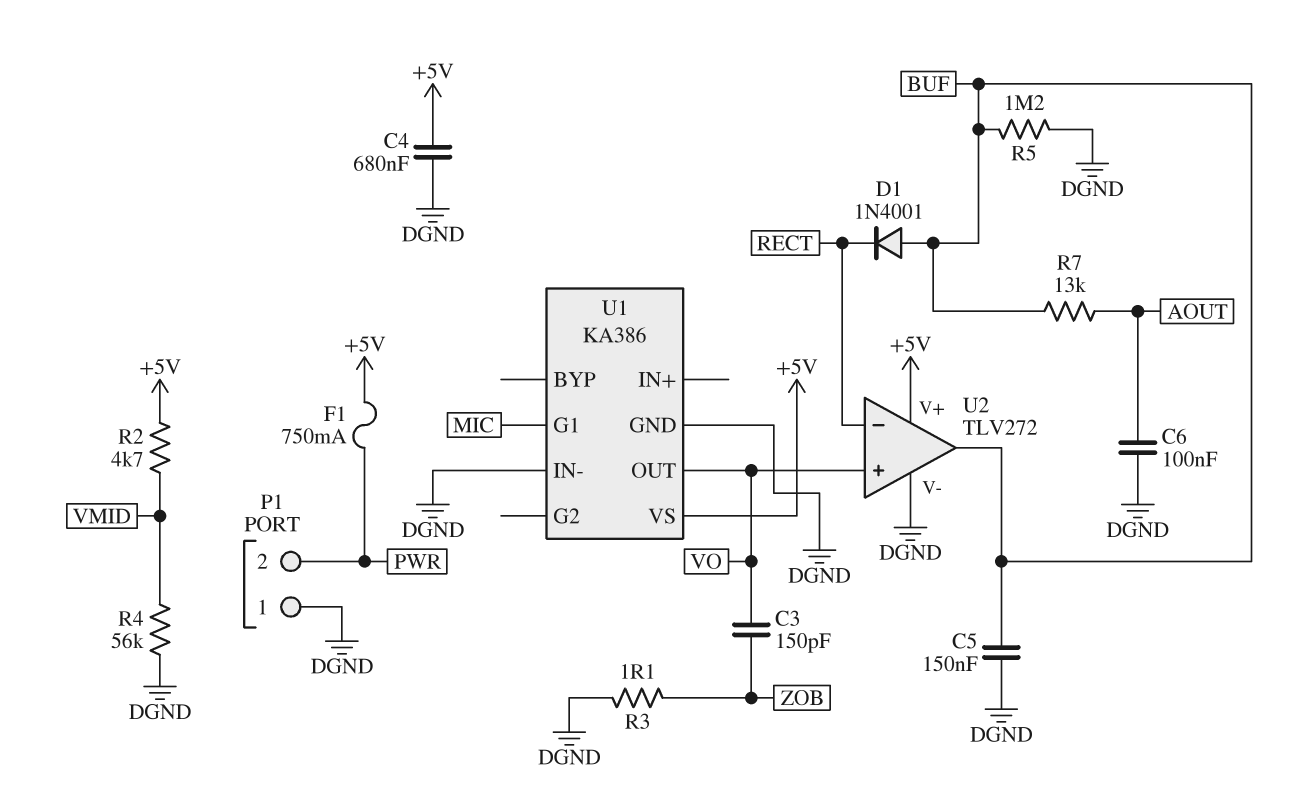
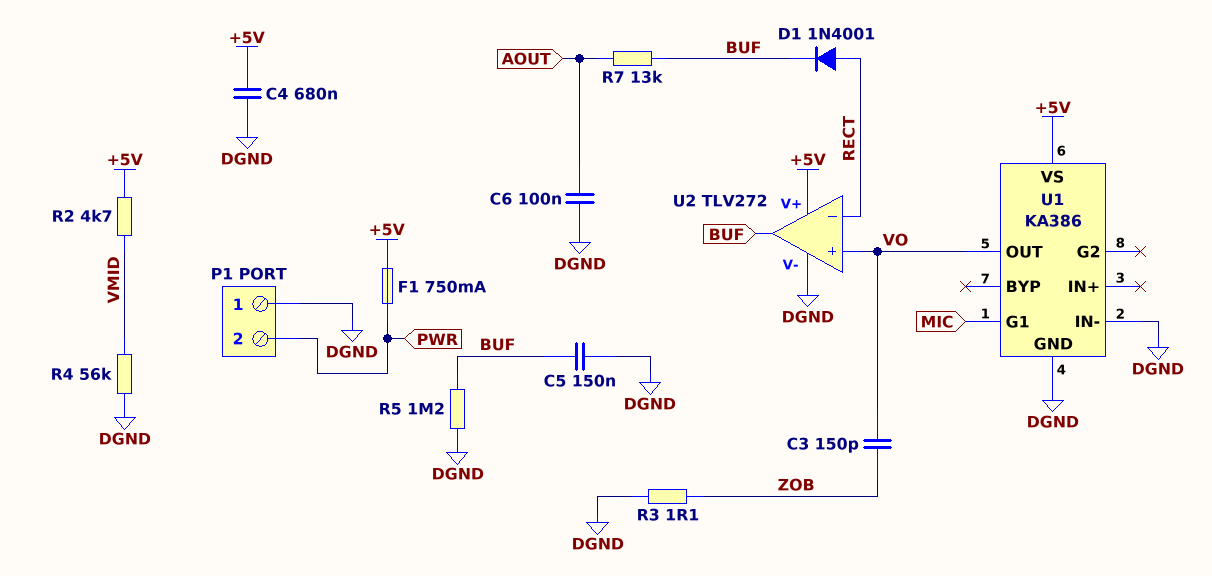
D1: diode 1N4001 (A BUF, K RECT) -> diode 1N4001 (A RECT, K BUF)

